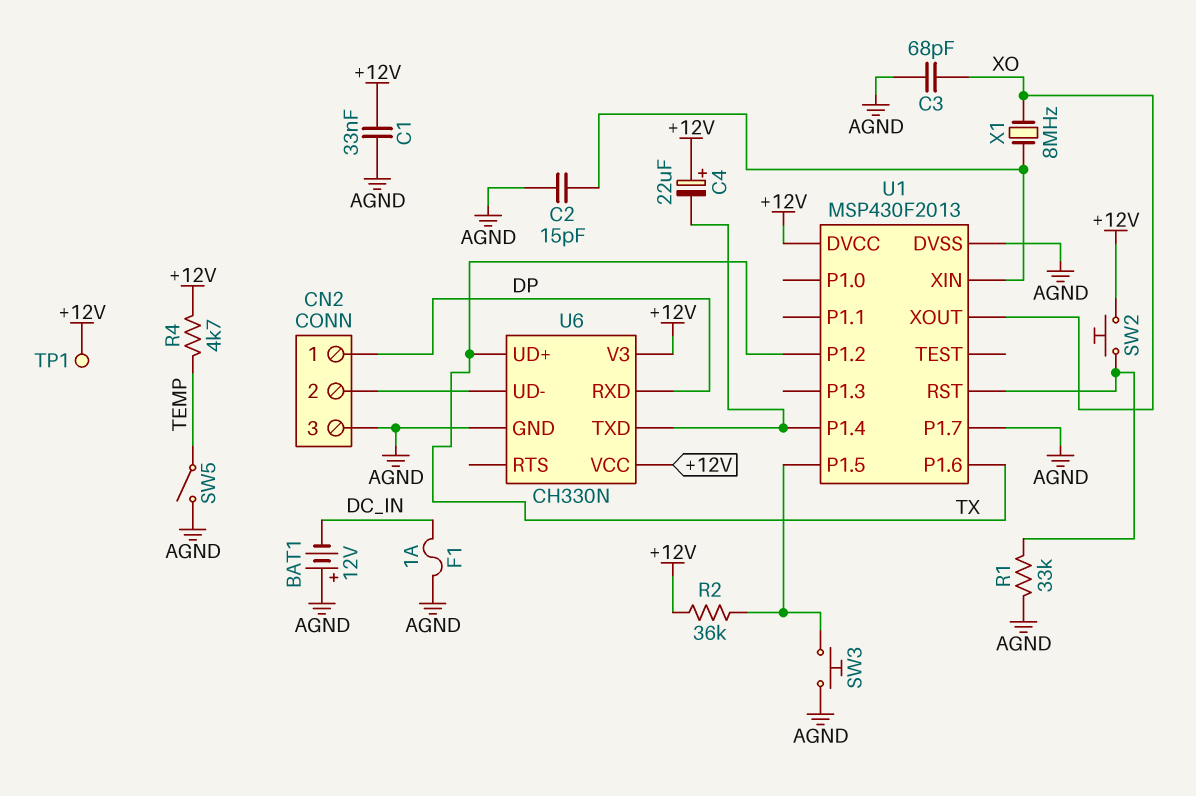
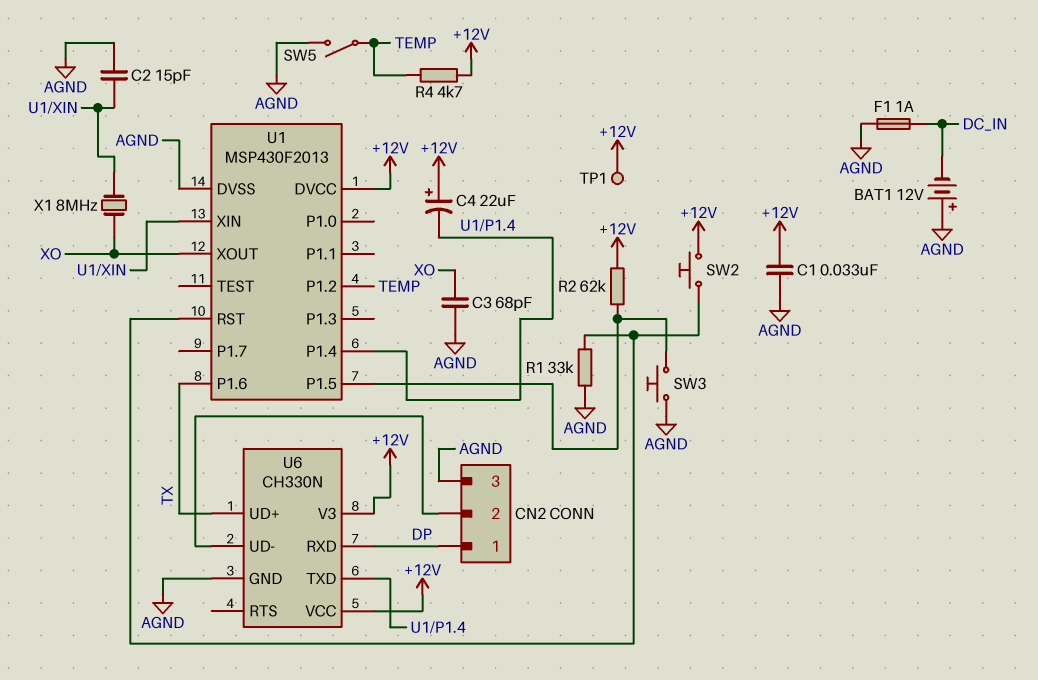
R2: 36k (+12V, U1/P1.5) -> 62k (+12V, U1/P1.5)
U1 pin P1.2: TX -> TEMP
U1 pin P1.7: AGND -> none

